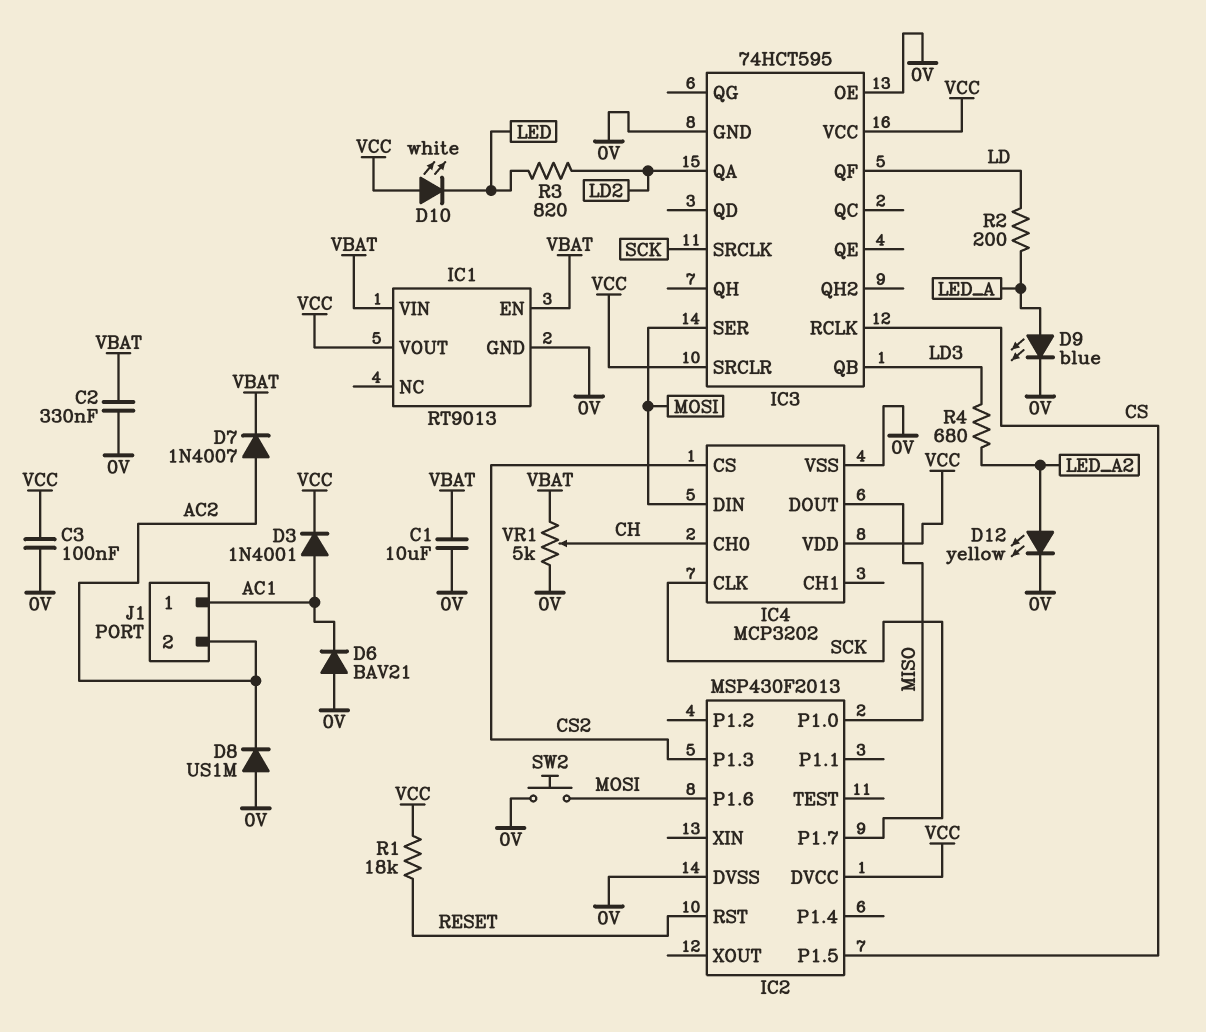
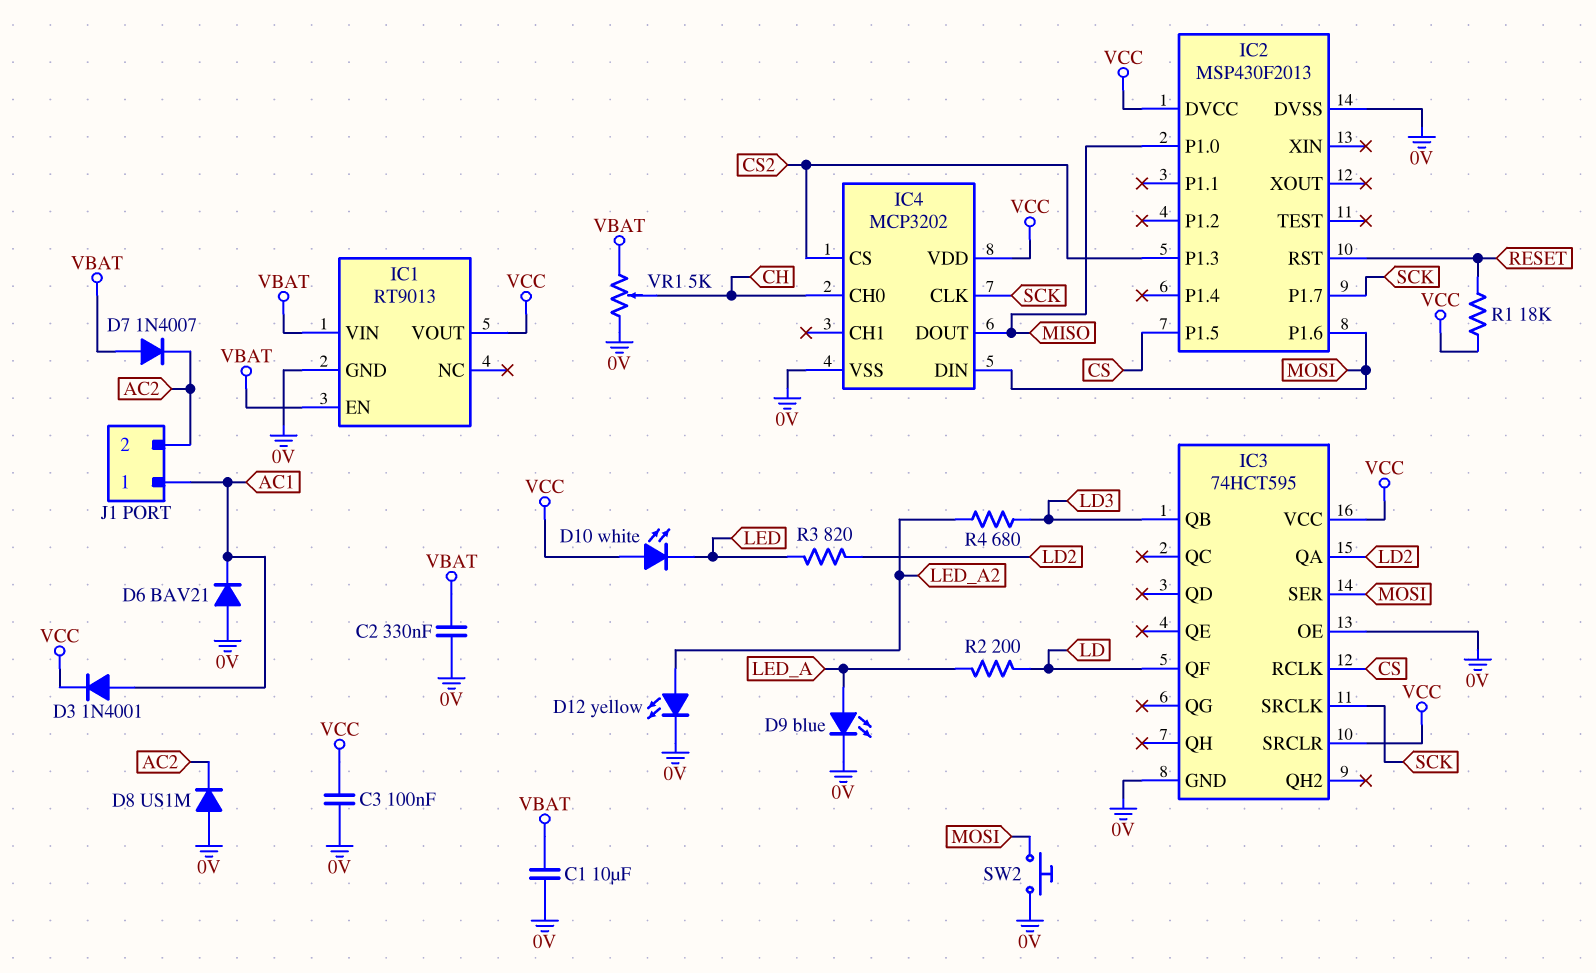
D7: diode 1N4007 (A AC2, K VBAT) -> diode 1N4007 (A VBAT, K AC2)

